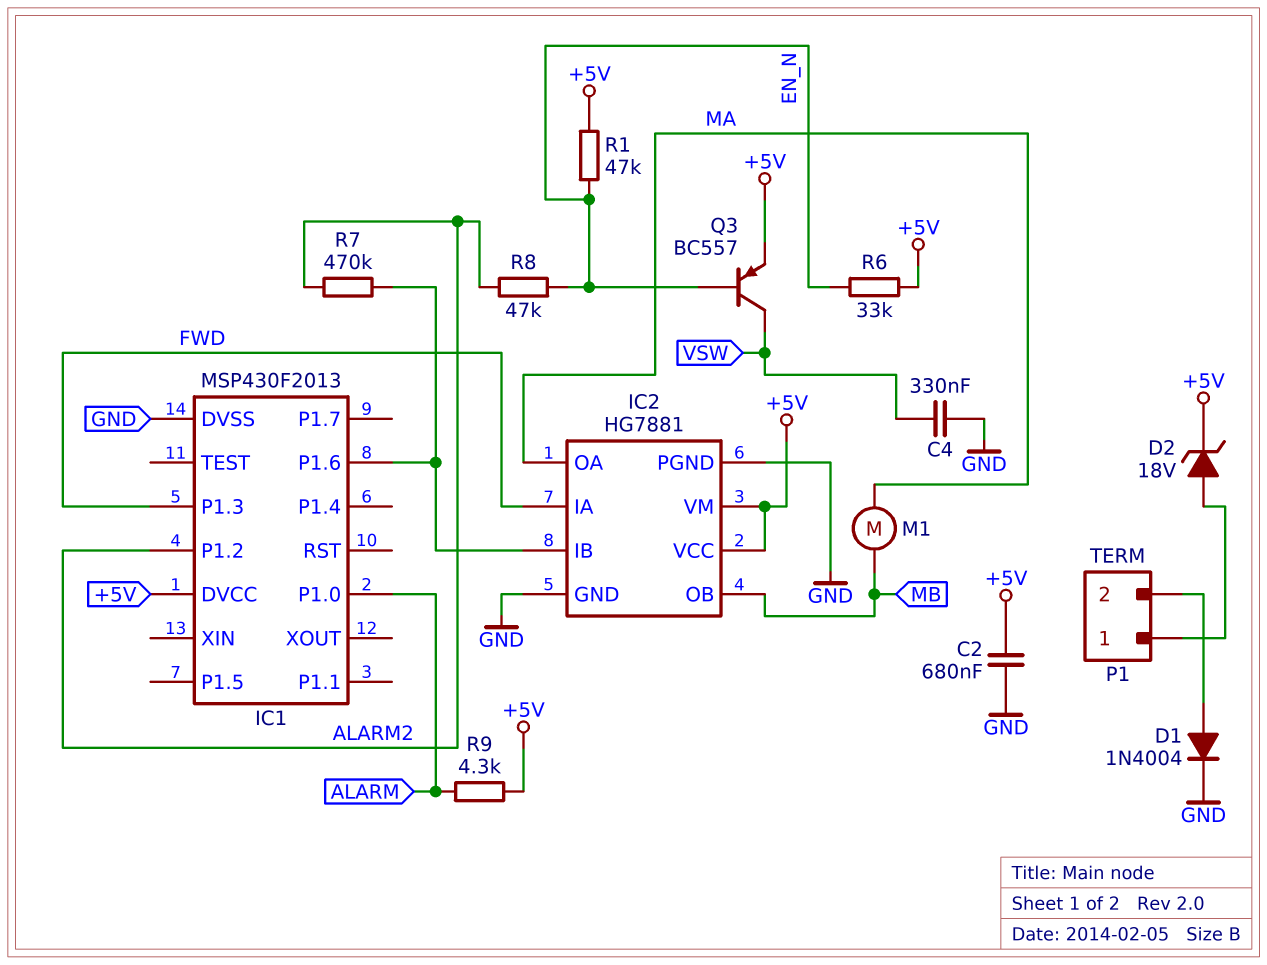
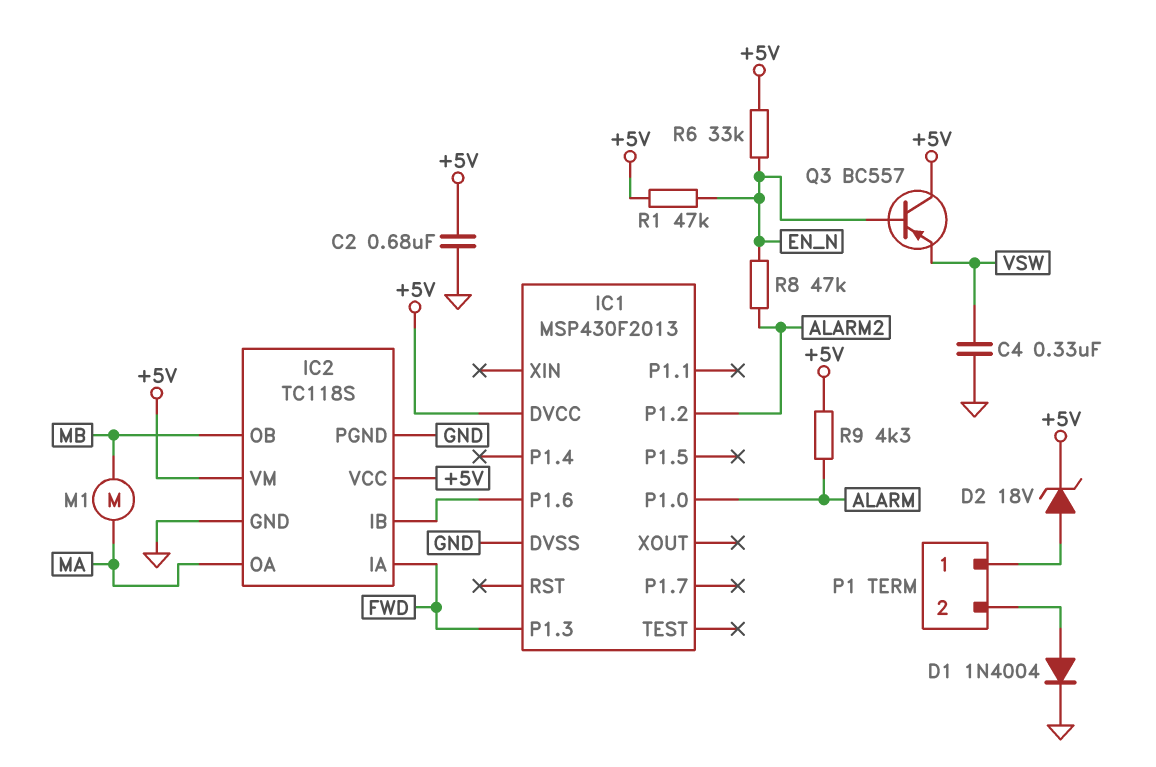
IC2: HG7881 -> TC118S
Q3: PNP BC557 (B EN_N, C VSW, E +5V) -> PNP BC557 (B EN_N, C +5V, E VSW)
R7: 470k (ALARM2, IC1/P1.6) -> none

